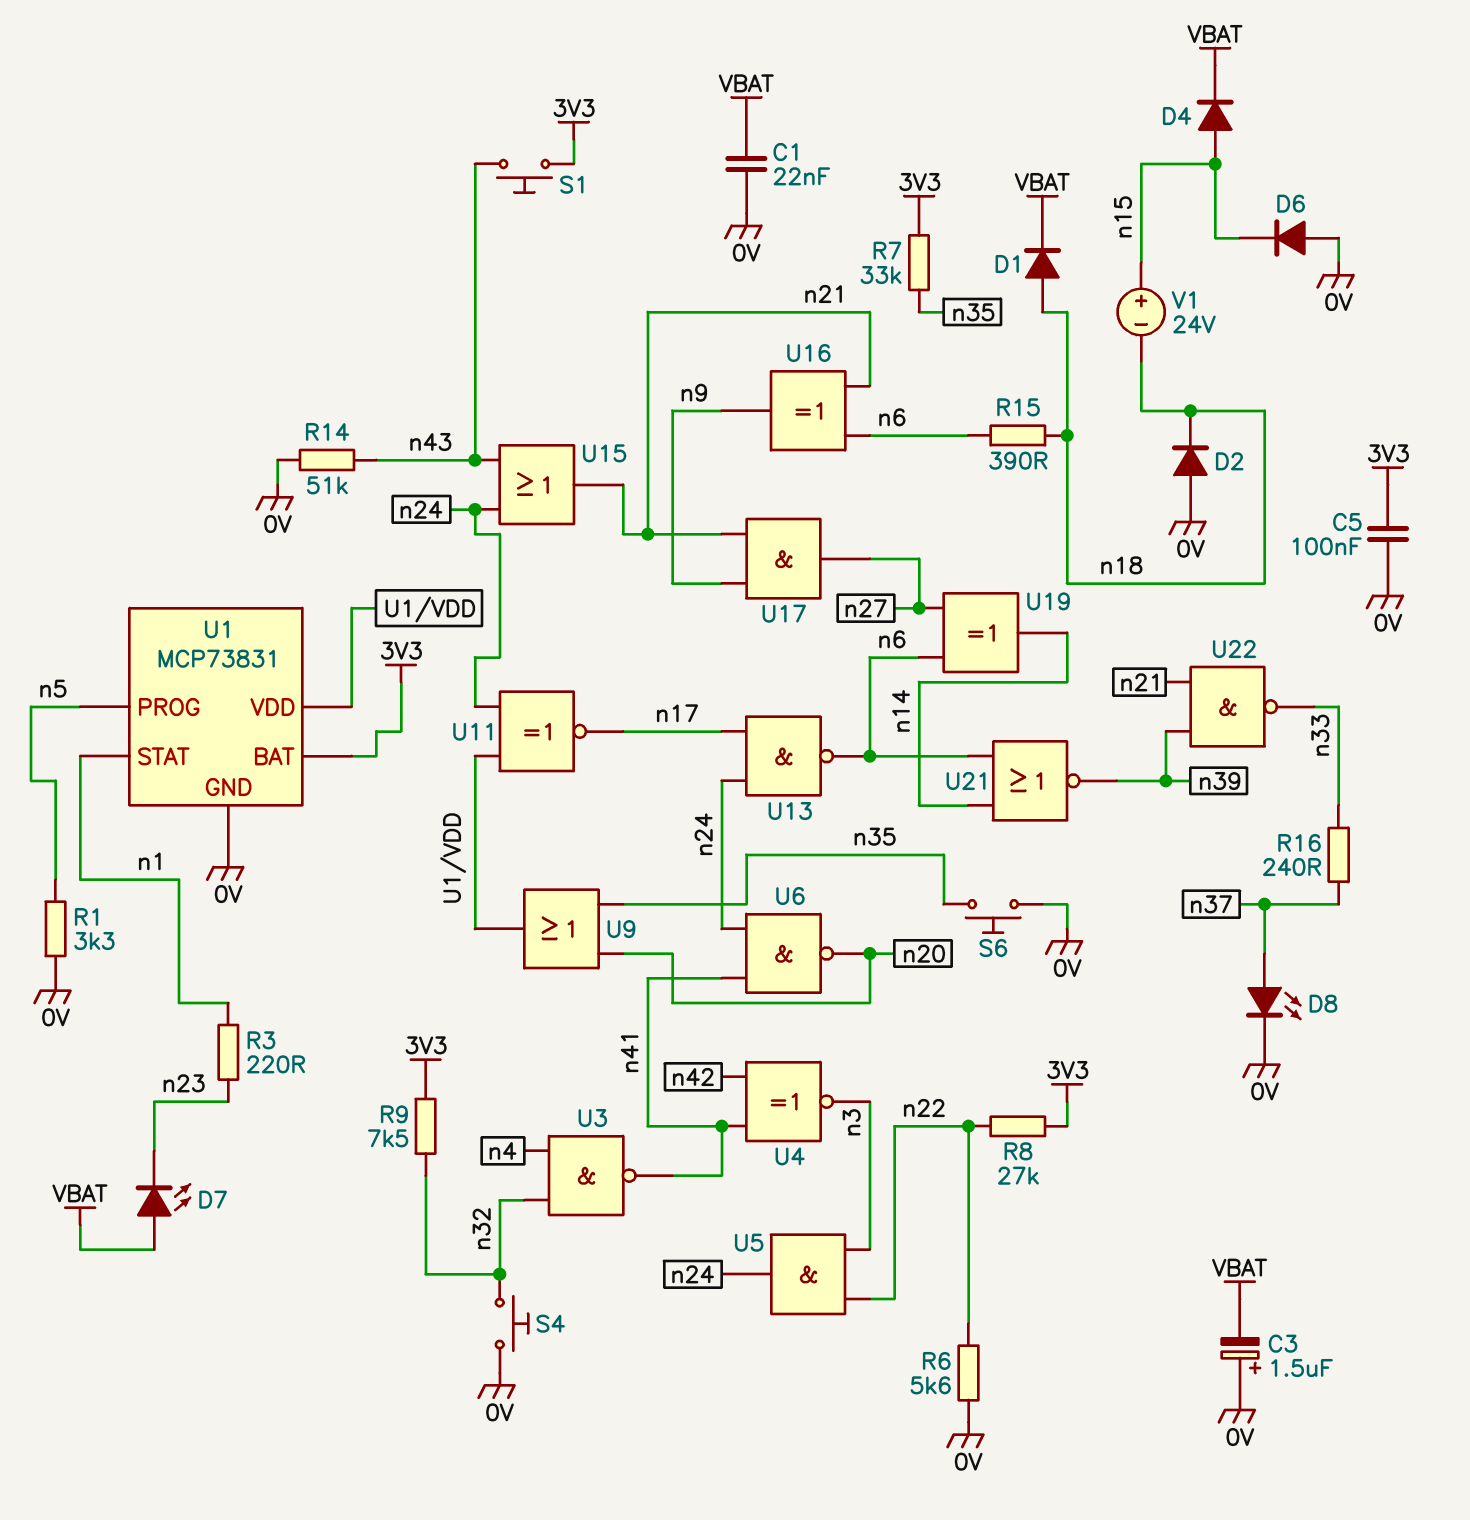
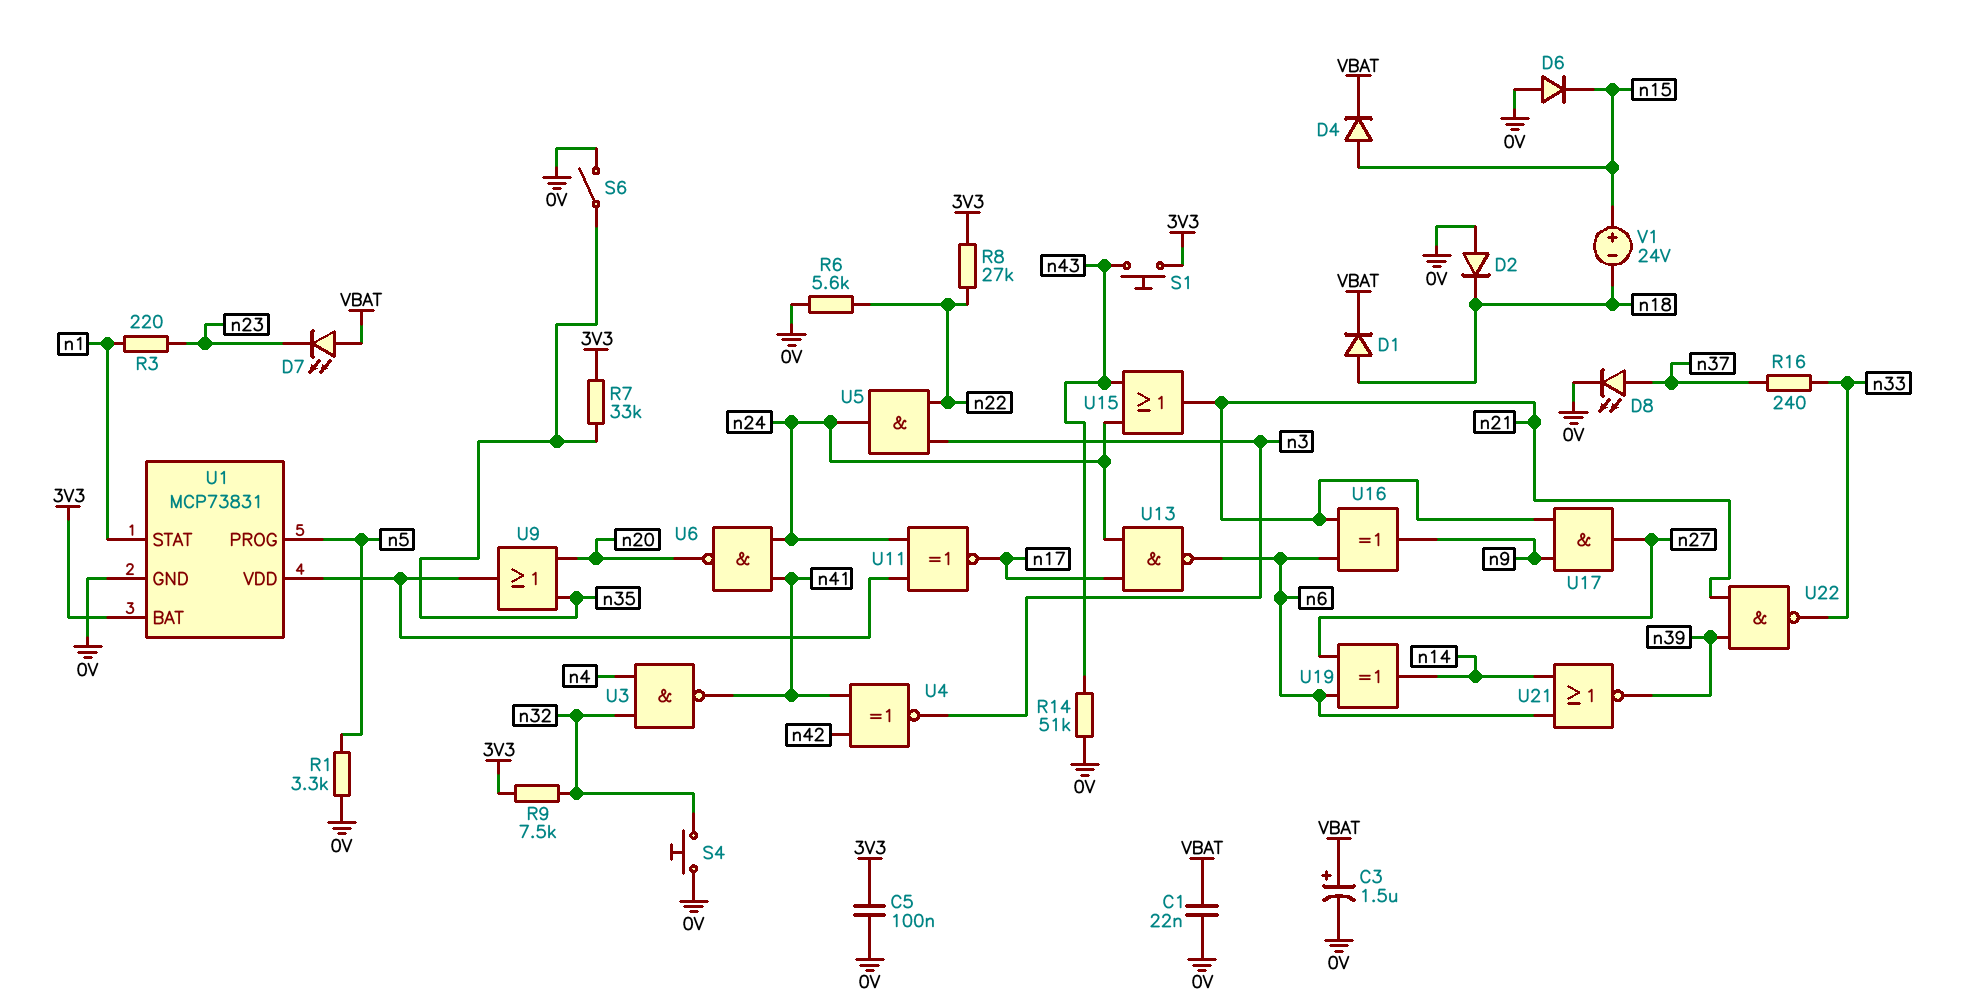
C3: 1.5uF (plus 0V, minus VBAT) -> 1.5uF (plus VBAT, minus 0V)
R15: 390 (n6, n18) -> none
S6: button (0V, n35) -> switch (0V, n35)

